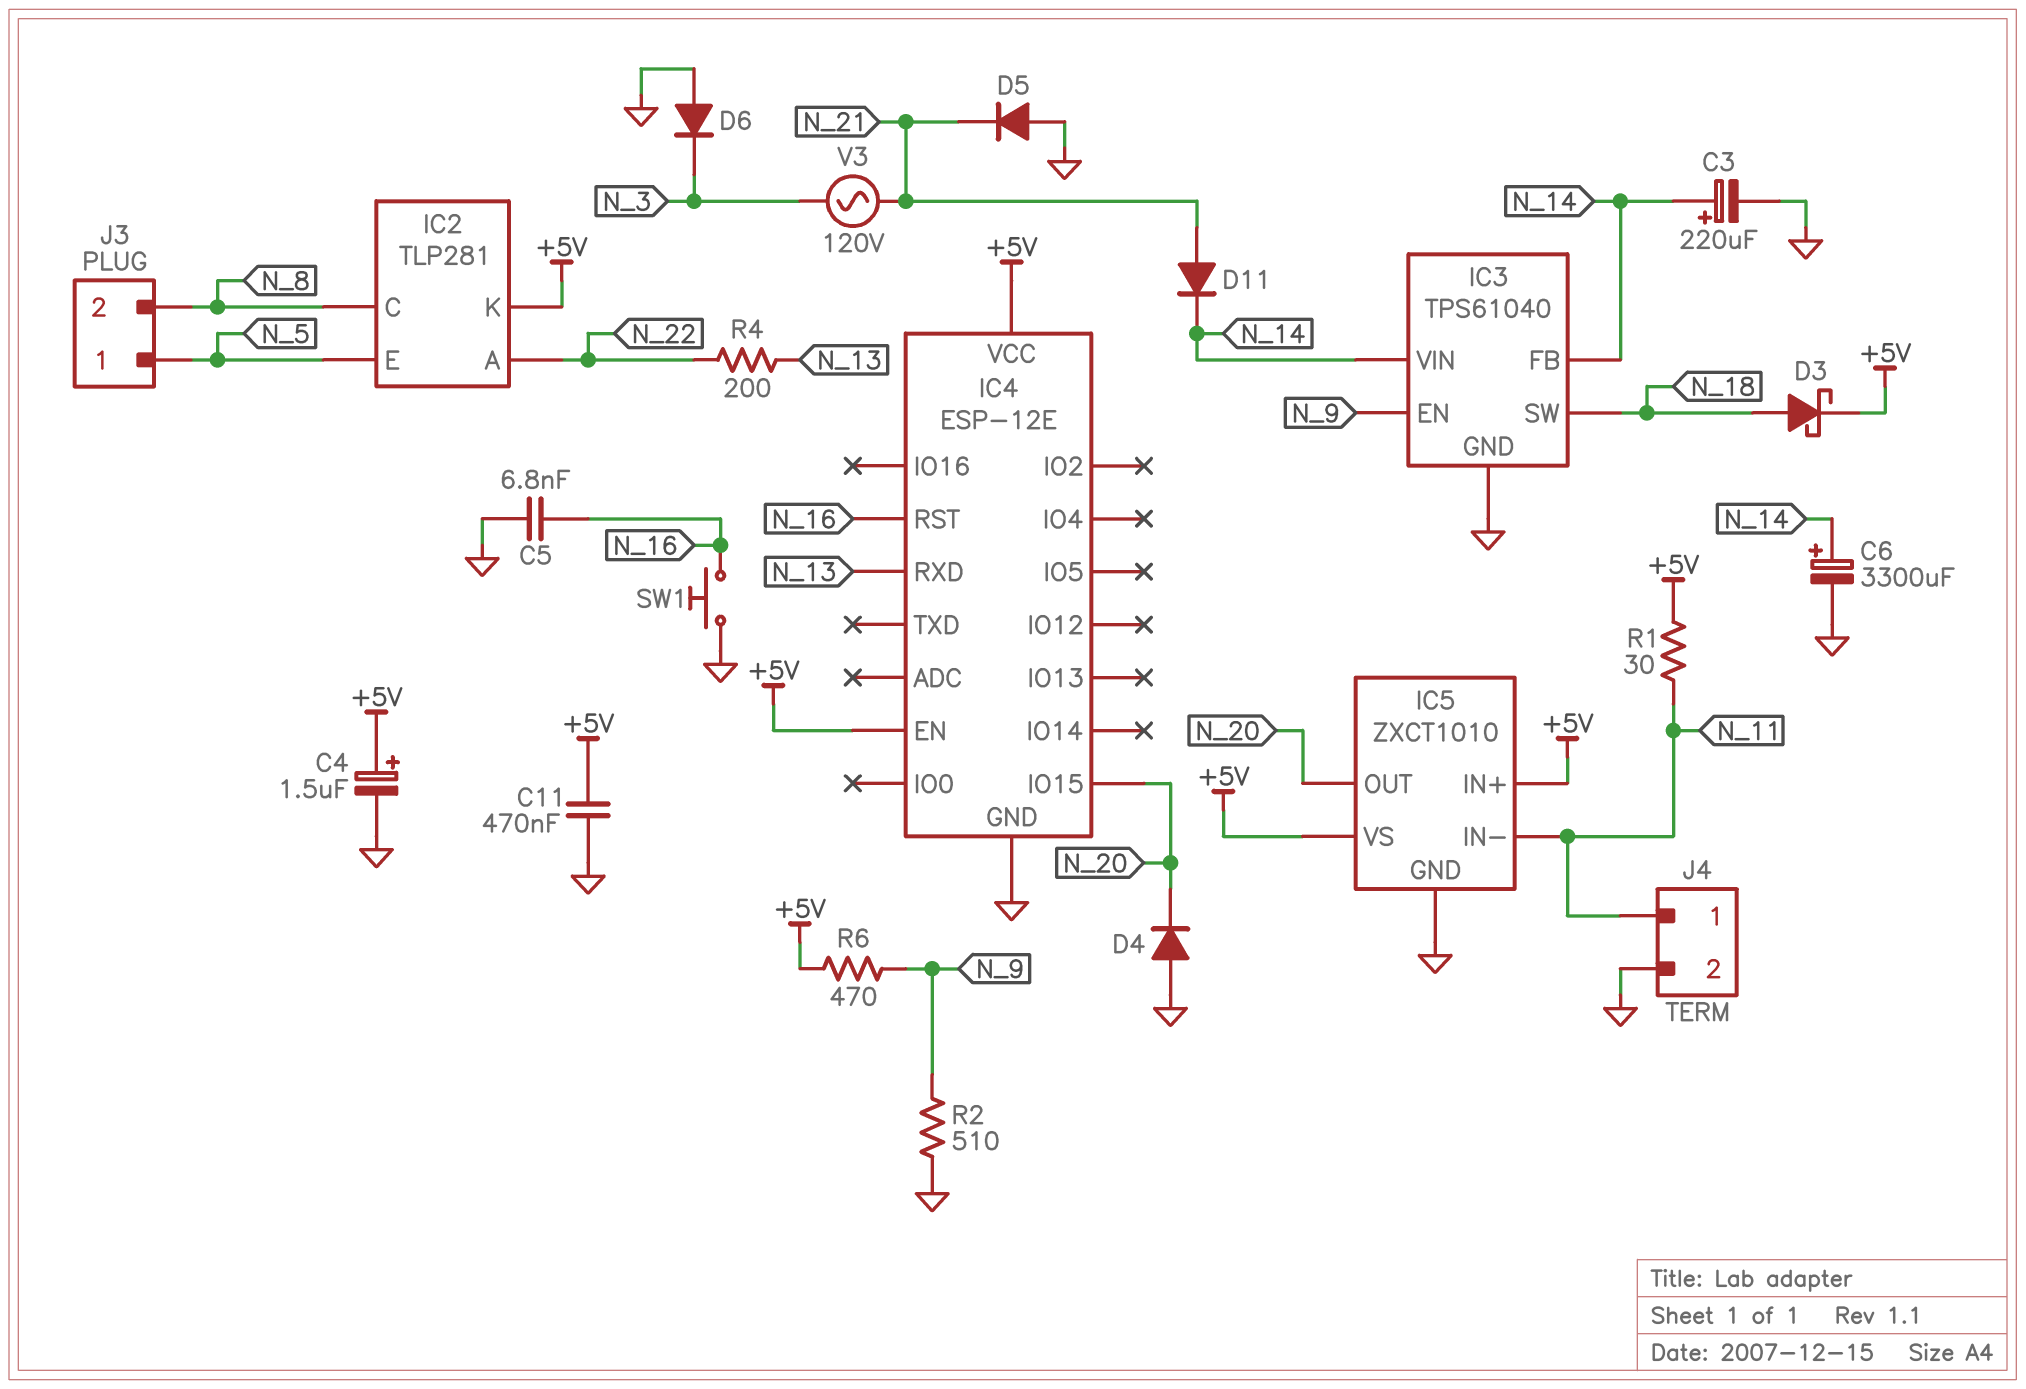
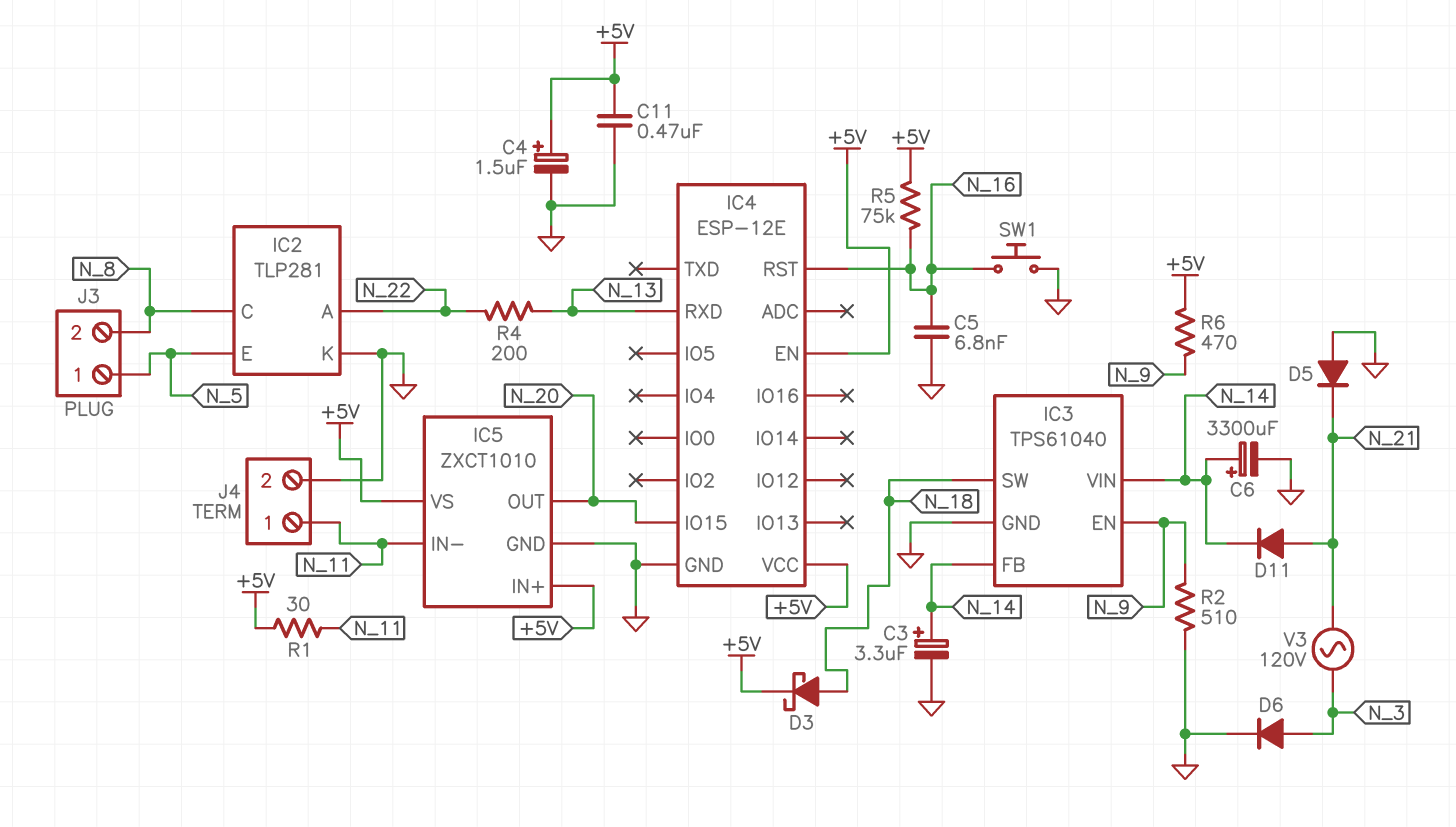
C3: 220uF (plus N_14, minus GND) -> 3.3uF (plus N_14, minus GND)
D4: diode (A GND, K N_20) -> none
D6: diode (A GND, K N_3) -> diode (A N_3, K GND)
IC2 pin K: +5V -> GND
R5: none -> 75k (+5V, N_16)

